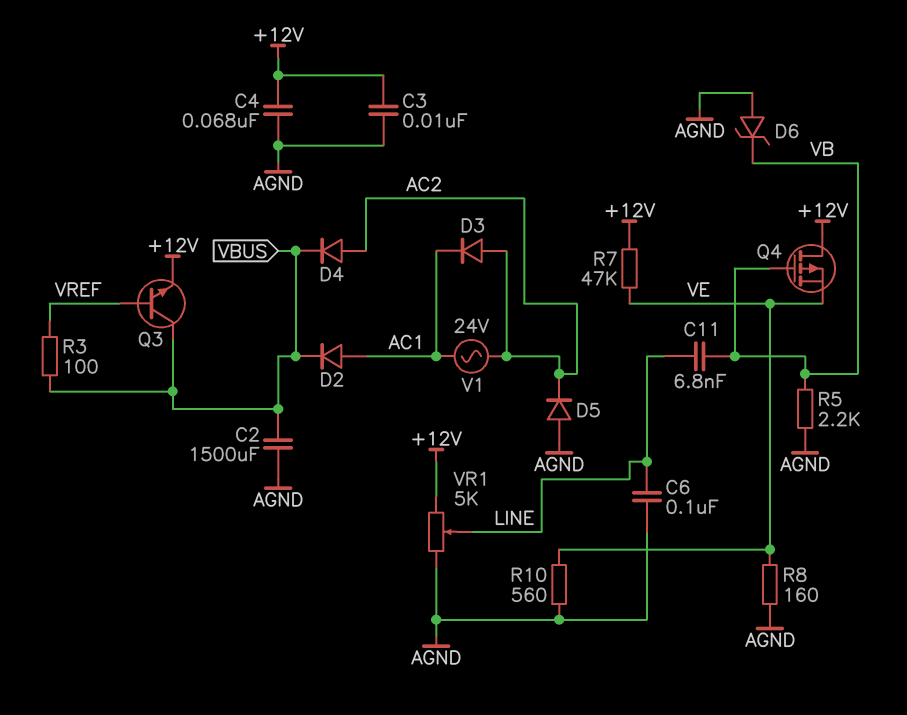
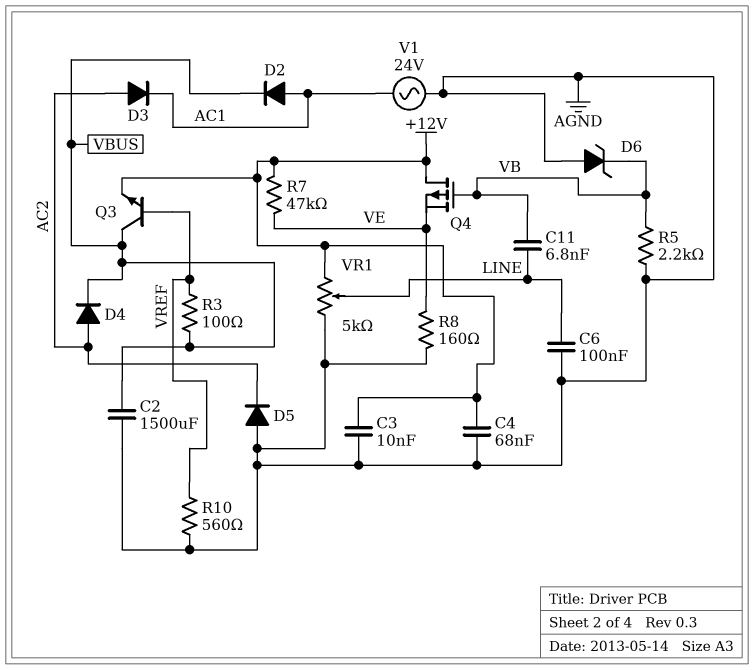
R10: 560 (AGND, VE) -> 560 (AGND, VREF)
V1: AC 24V (AC1, AC2) -> AC 24V (AC1, AGND)

